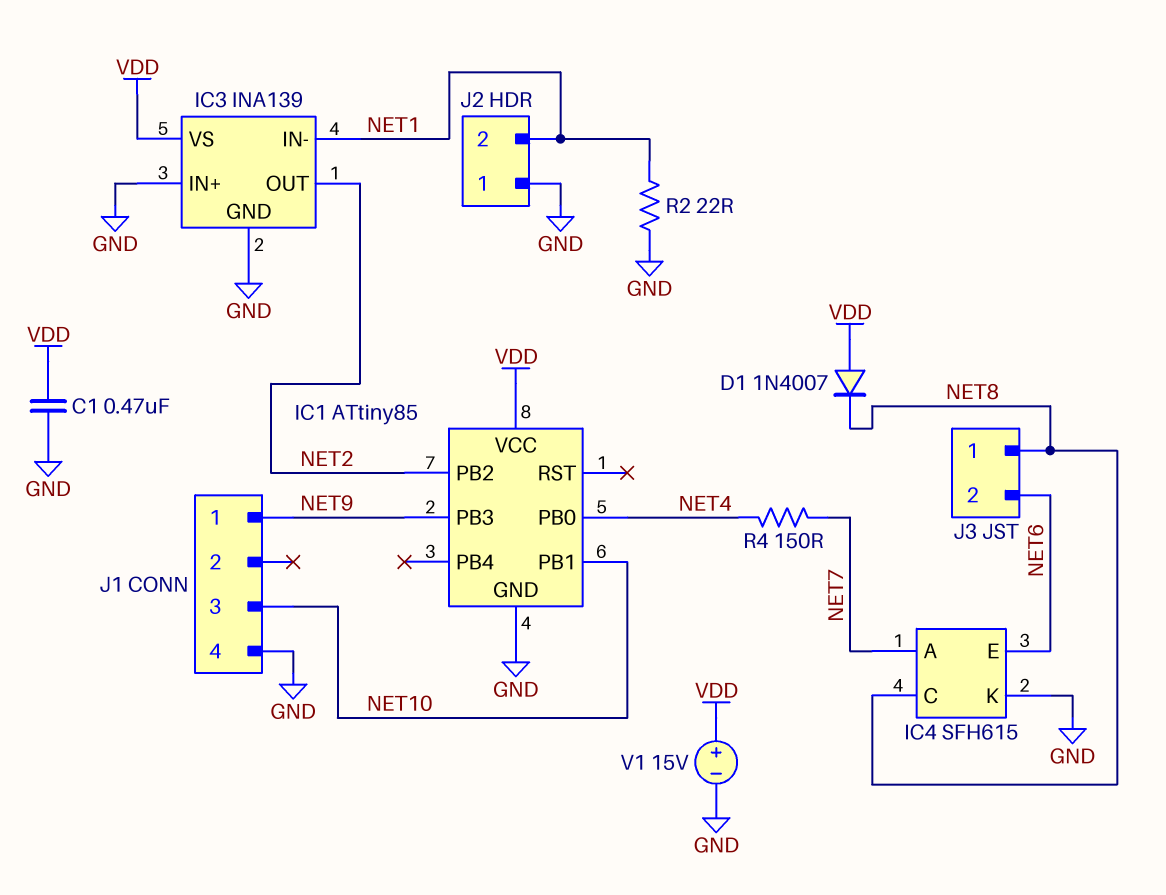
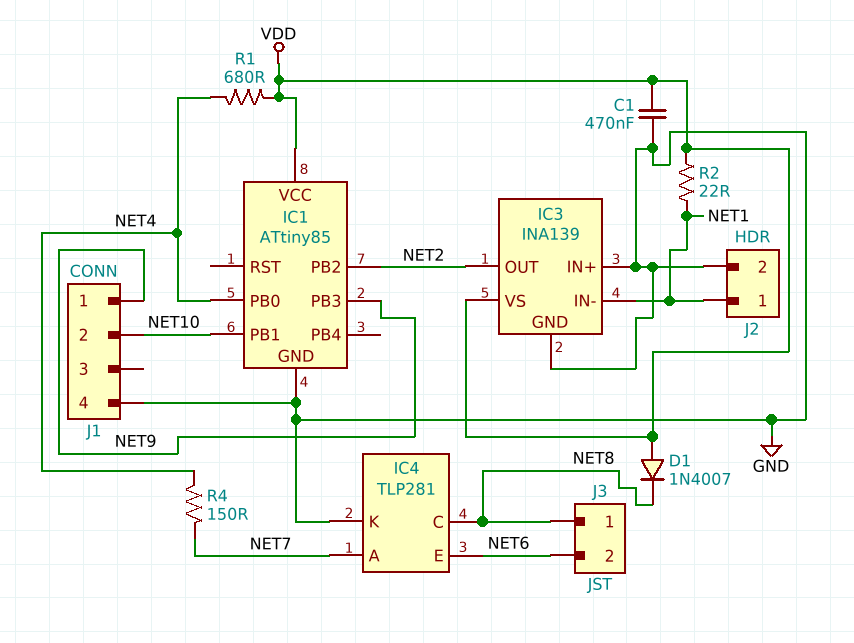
IC4: SFH615 -> TLP281
J1 pin 2: none -> NET10
J1 pin 3: NET10 -> none
J2 pin 1: GND -> NET1
J2 pin 2: NET1 -> GND
R1: none -> 680 (NET4, VDD)
R2: 22 (GND, NET1) -> 22 (NET1, VDD)
V1: 15V (plus VDD, minus GND) -> none

